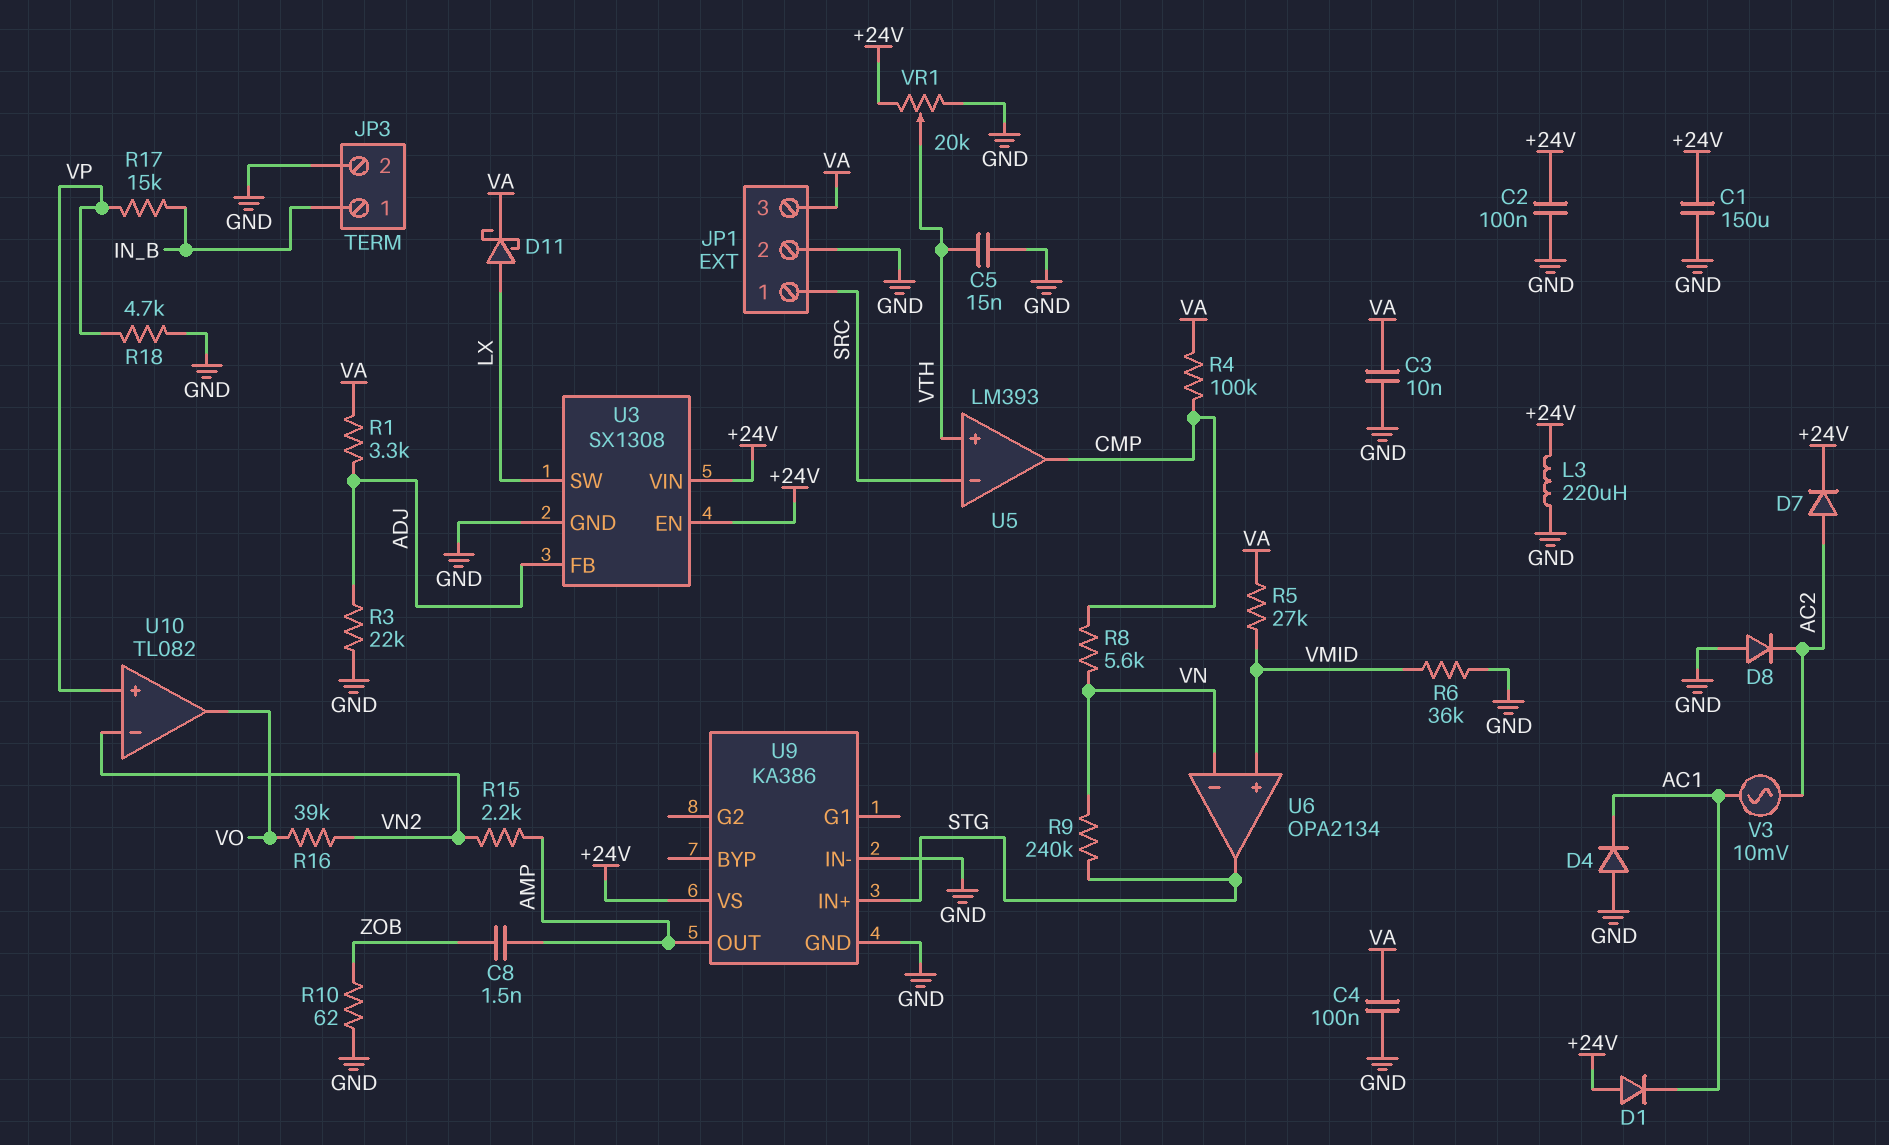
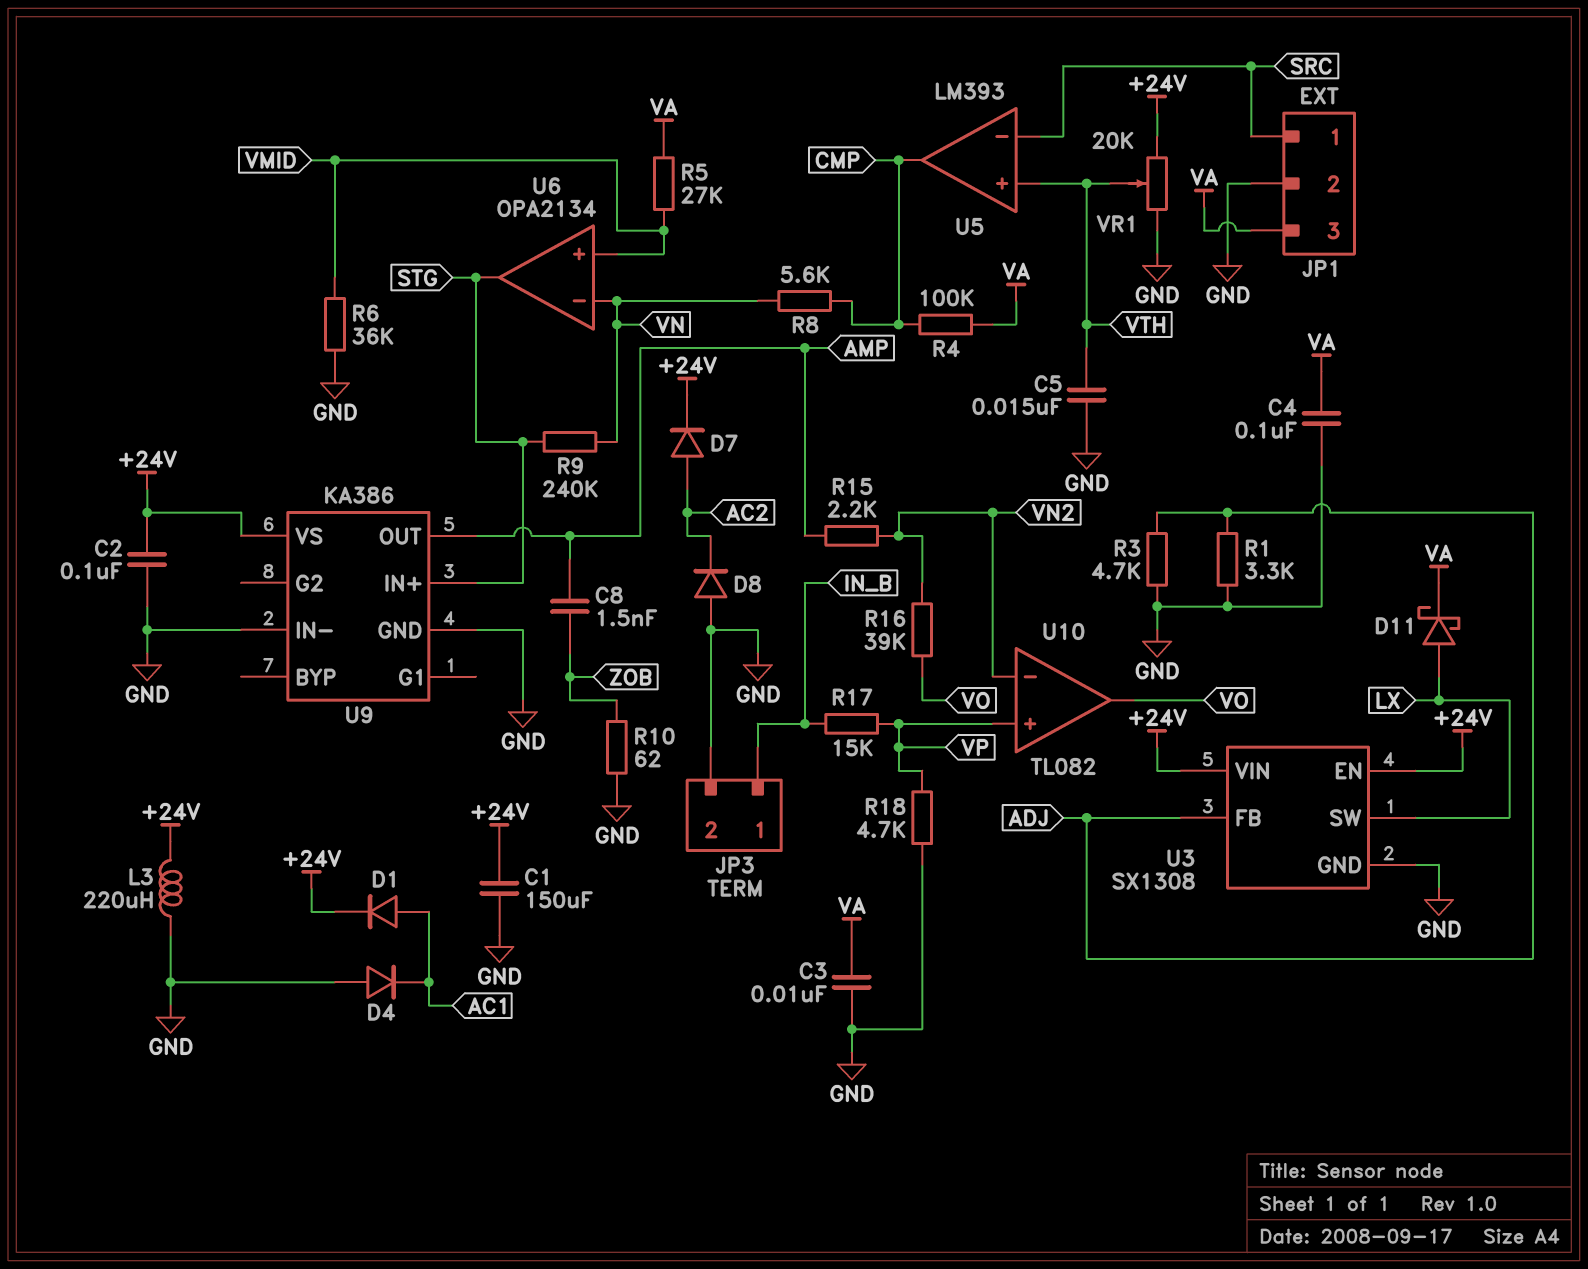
D1: diode (A +24V, K AC1) -> diode (A AC1, K +24V)
R1: 3.3k (ADJ, VA) -> 3.3k (ADJ, GND)
R3: 22k (ADJ, GND) -> 4.7k (ADJ, GND)
V3: AC 10mV (AC1, AC2) -> none

